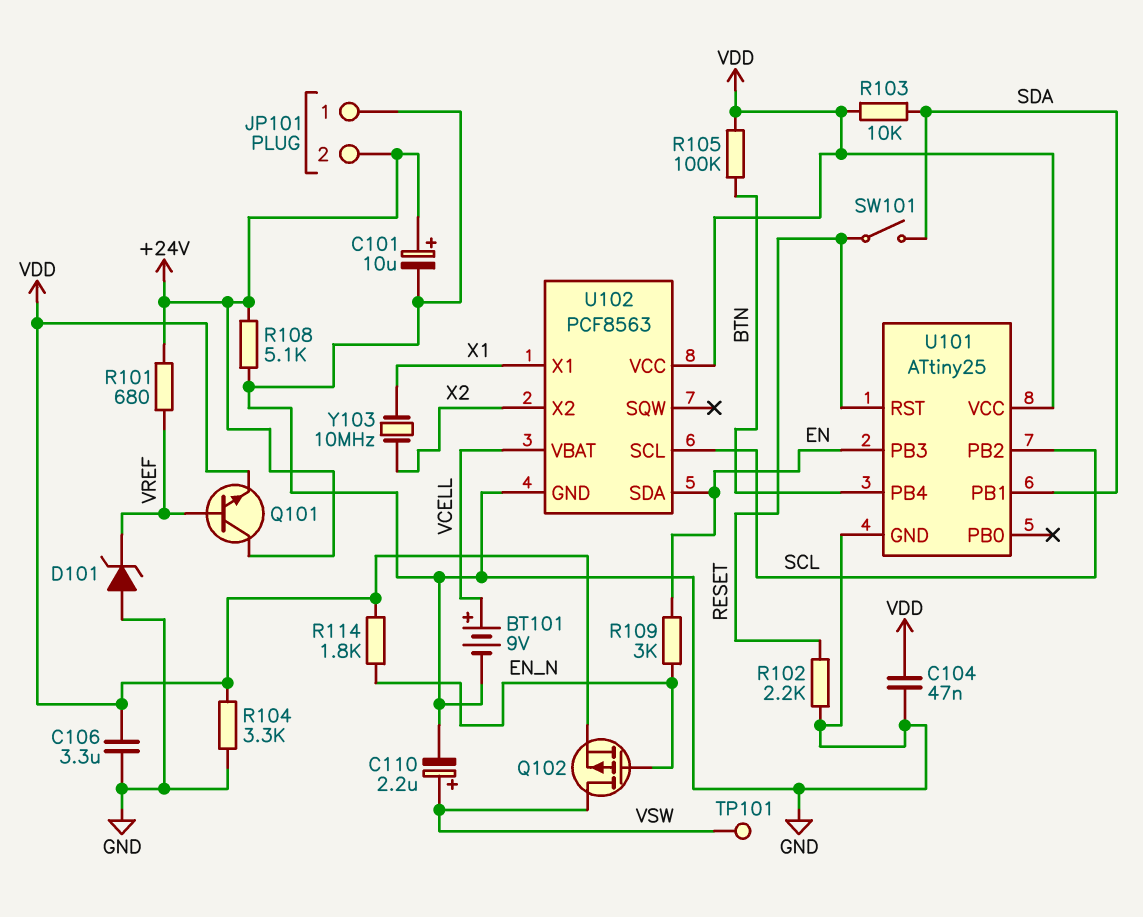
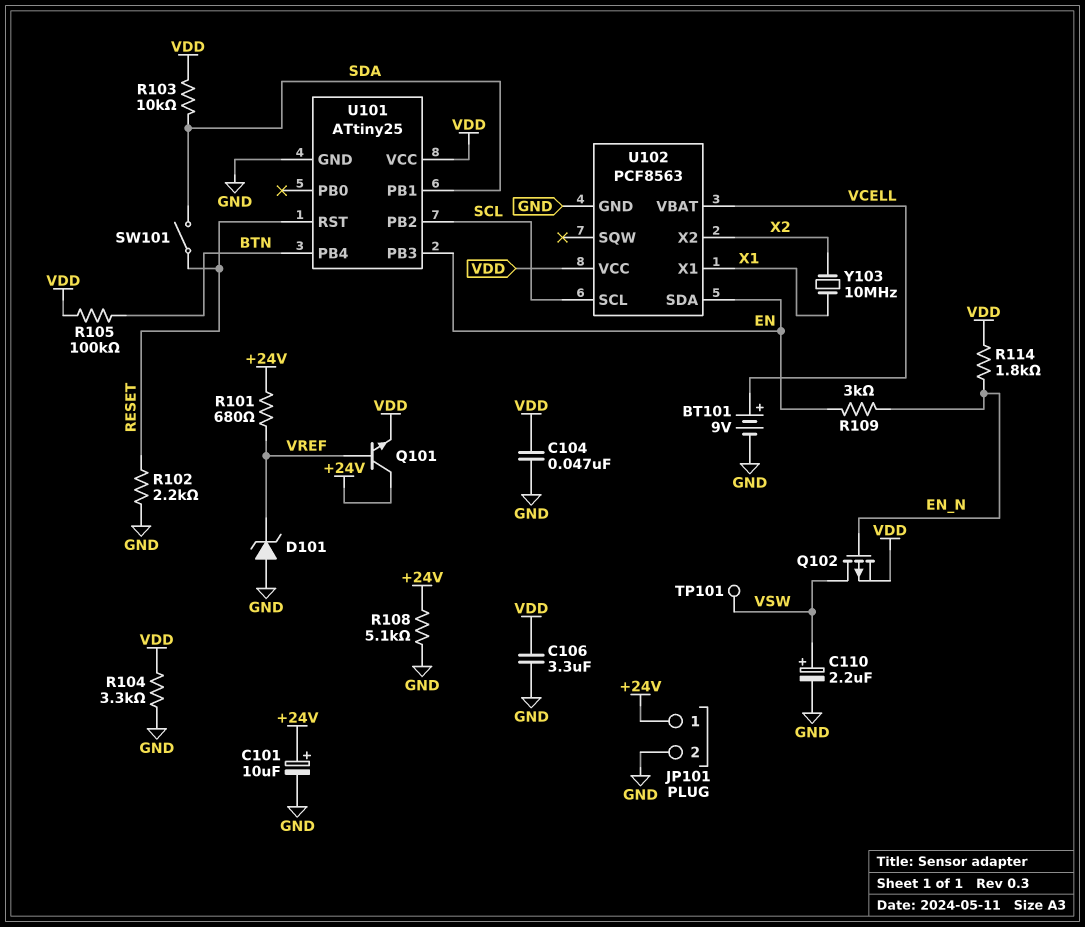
JP101 pin 1: GND -> +24V
JP101 pin 2: +24V -> GND

